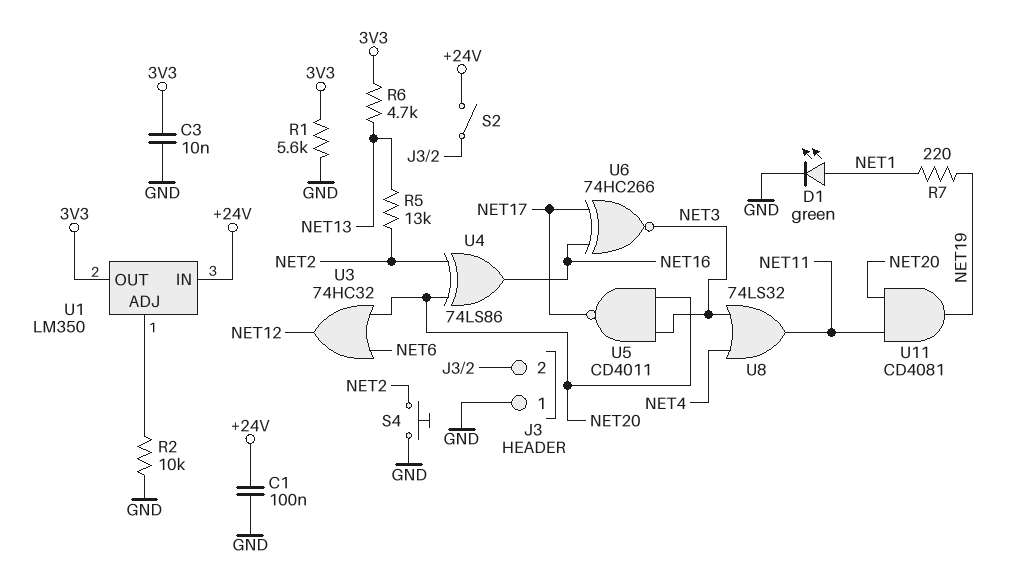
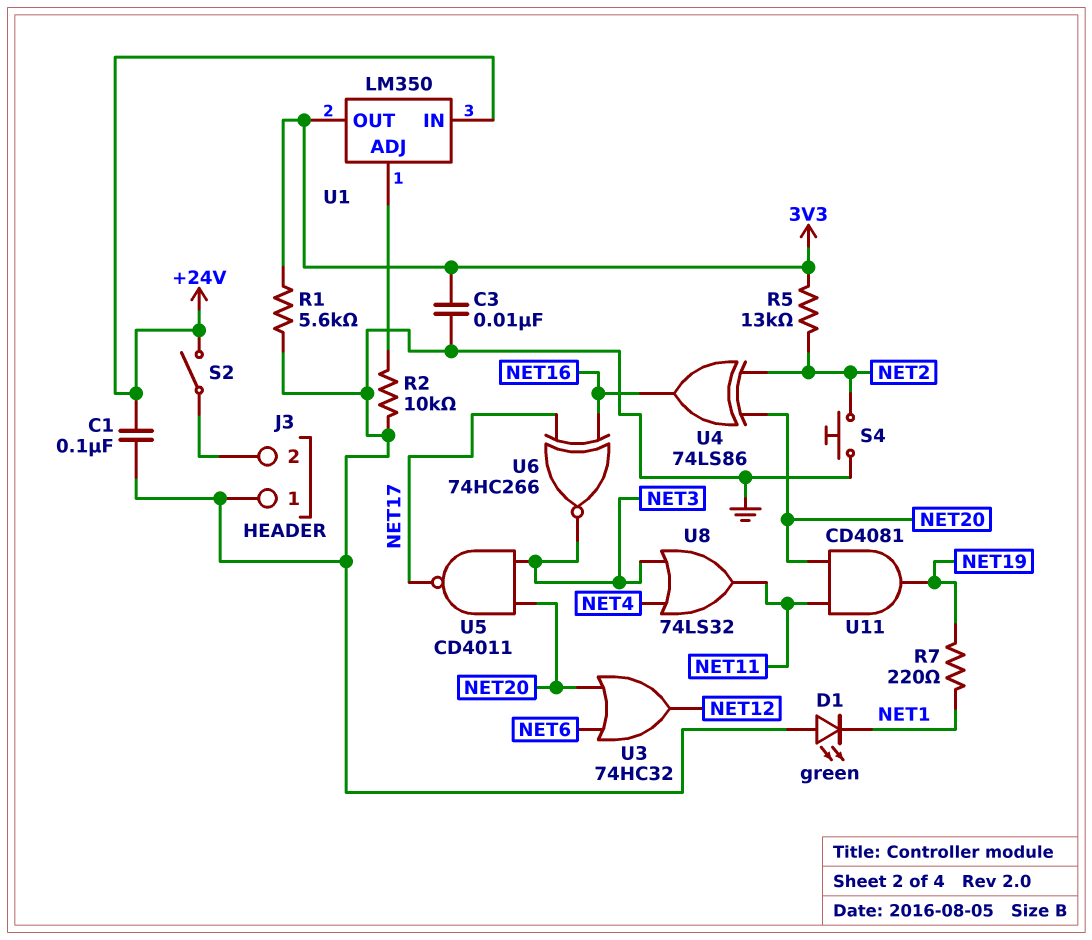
D1: LED green (A NET1, K GND) -> LED green (A GND, K NET1)
R5: 13k (NET2, NET13) -> 13k (3V3, NET2)
R6: 4.7k (3V3, NET13) -> none

